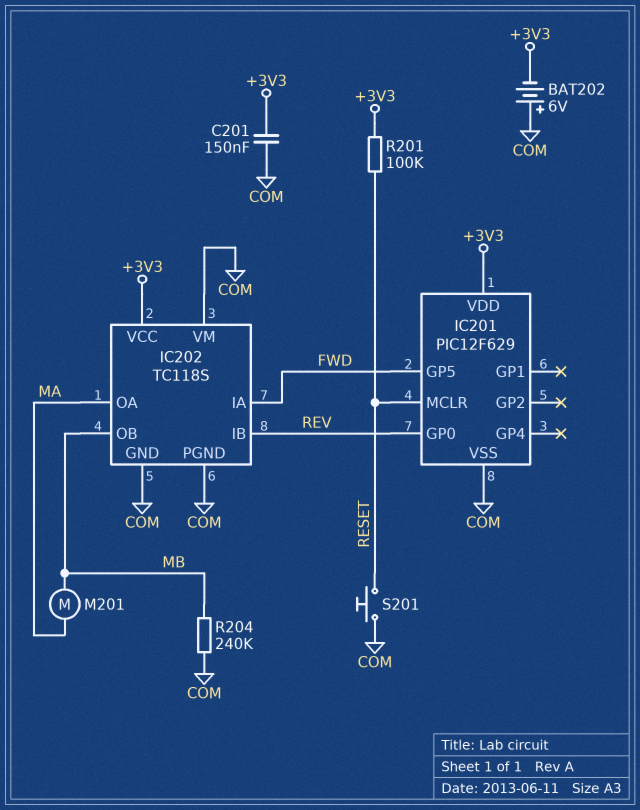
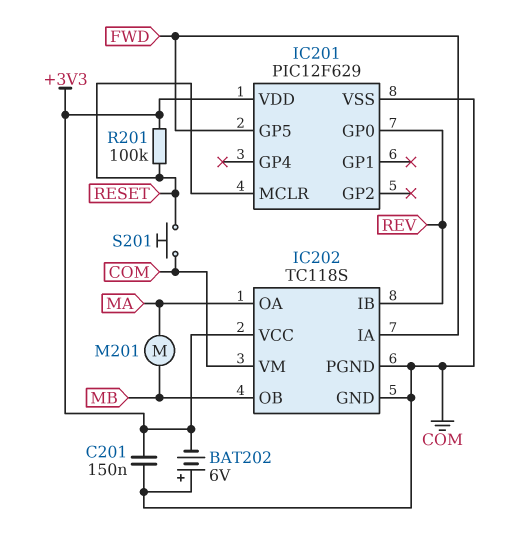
R204: 240k (COM, MB) -> none

